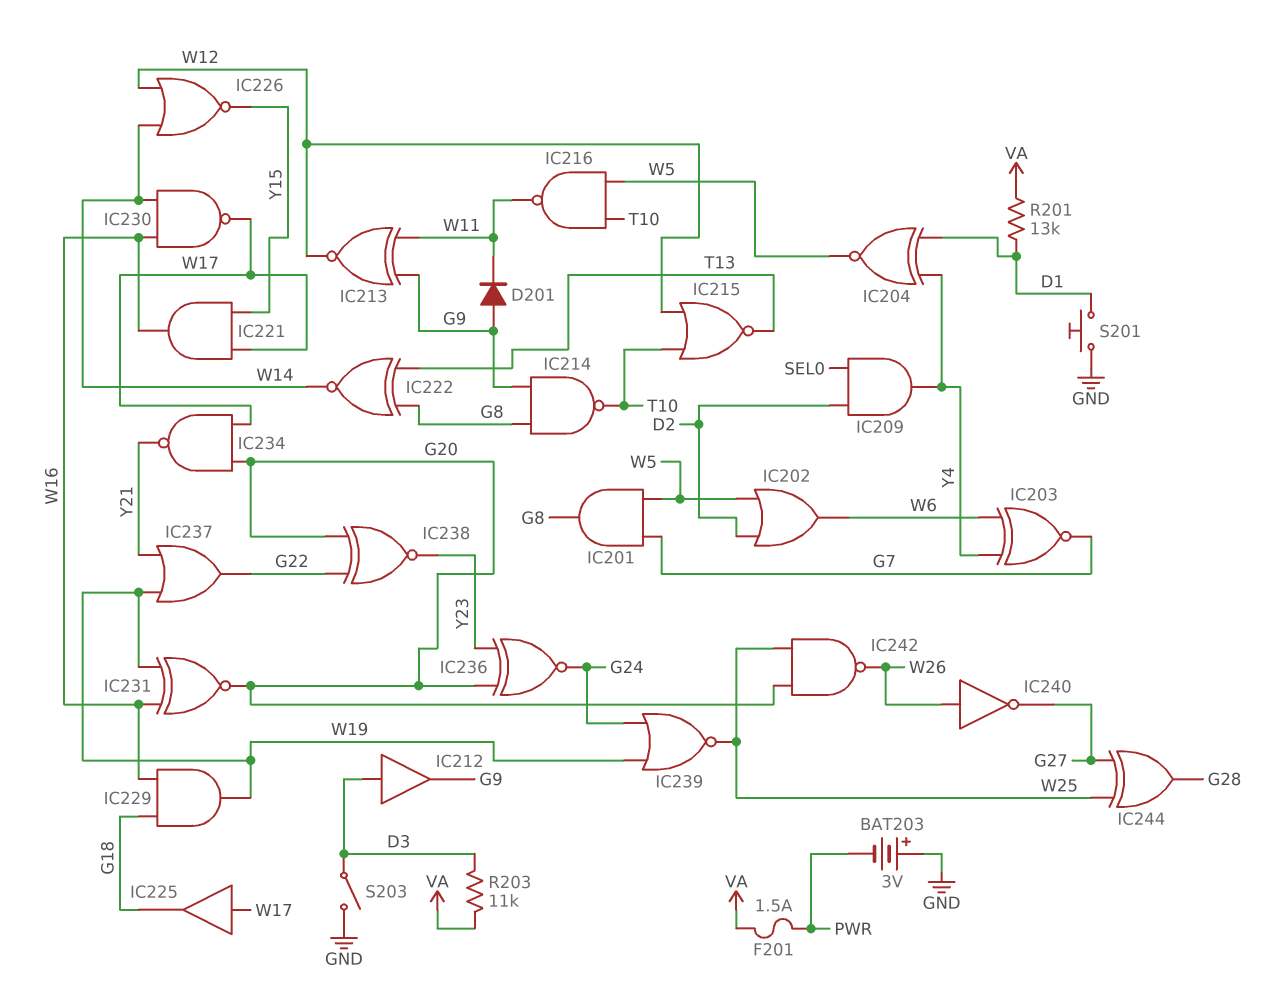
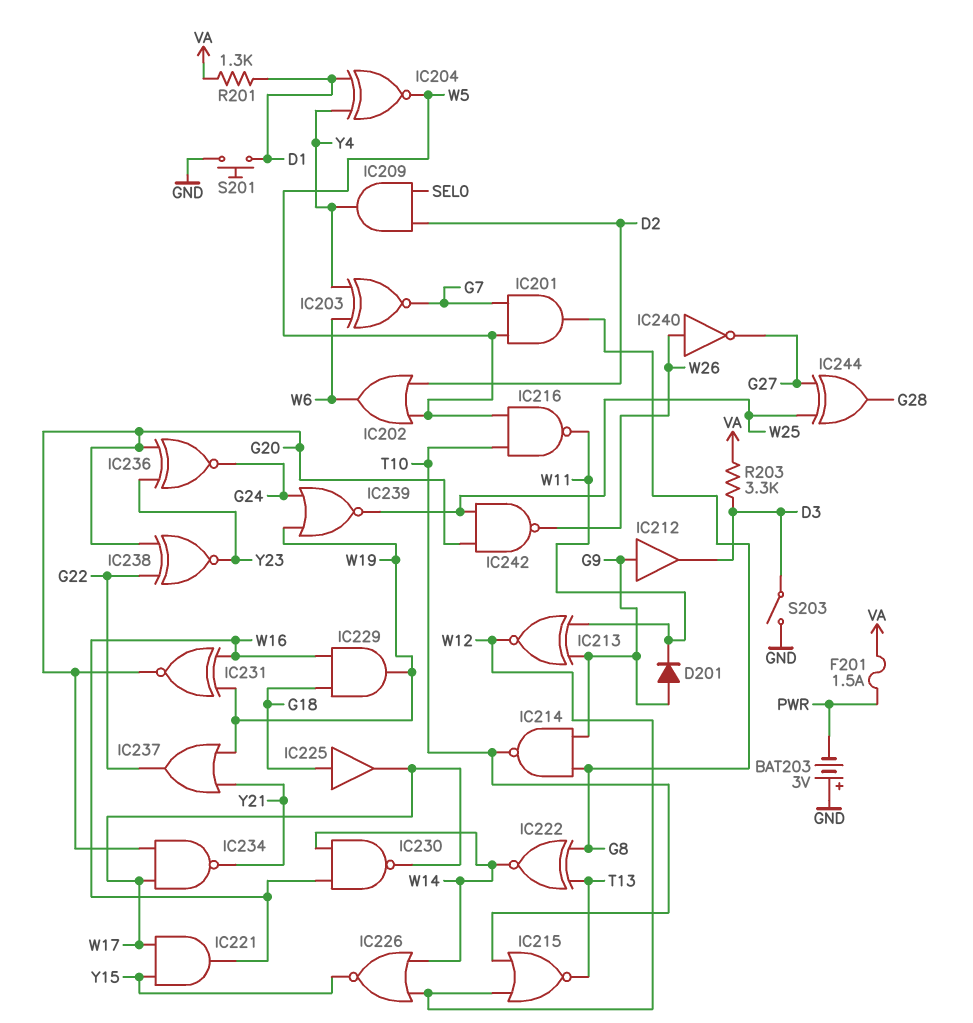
IC212: buffer (in D3, out G9) -> buffer (in G9, out D3)
IC225: buffer (in W17, out G18) -> buffer (in G18, out W17)
R201: 13k (D1, VA) -> 1.3k (D1, VA)
R203: 11k (D3, VA) -> 3.3k (D3, VA)

